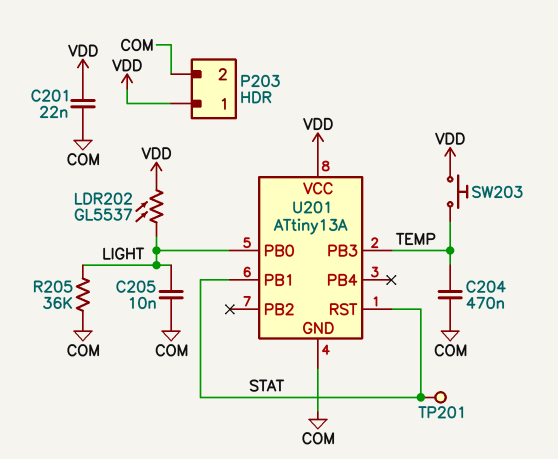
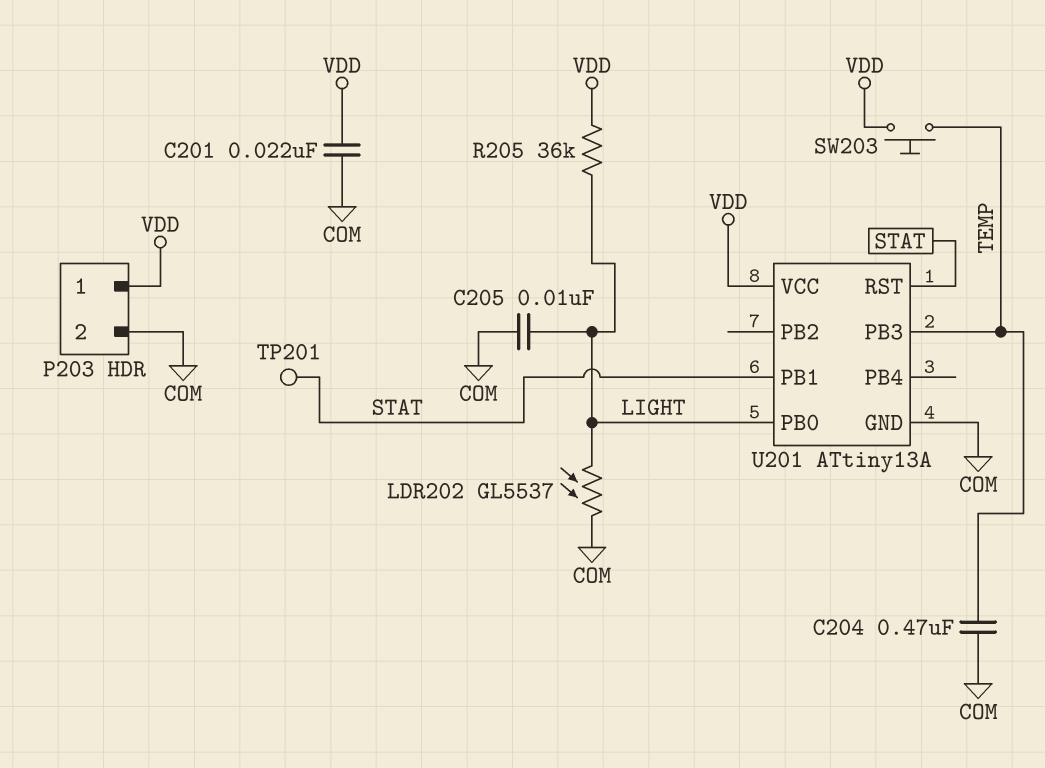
LDR202: GL5537 (LIGHT, VDD) -> GL5537 (COM, LIGHT)
R205: 36k (COM, LIGHT) -> 36k (LIGHT, VDD)

